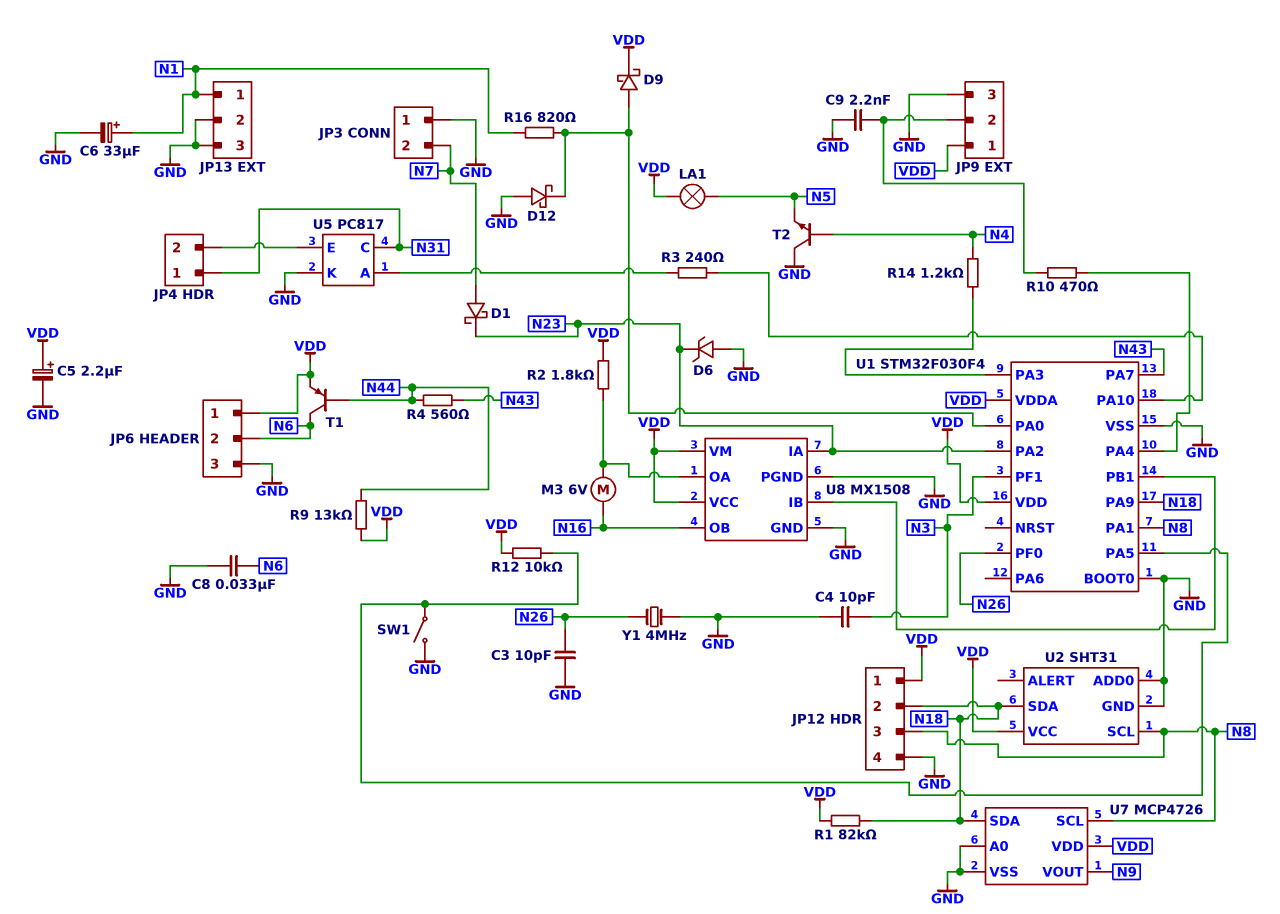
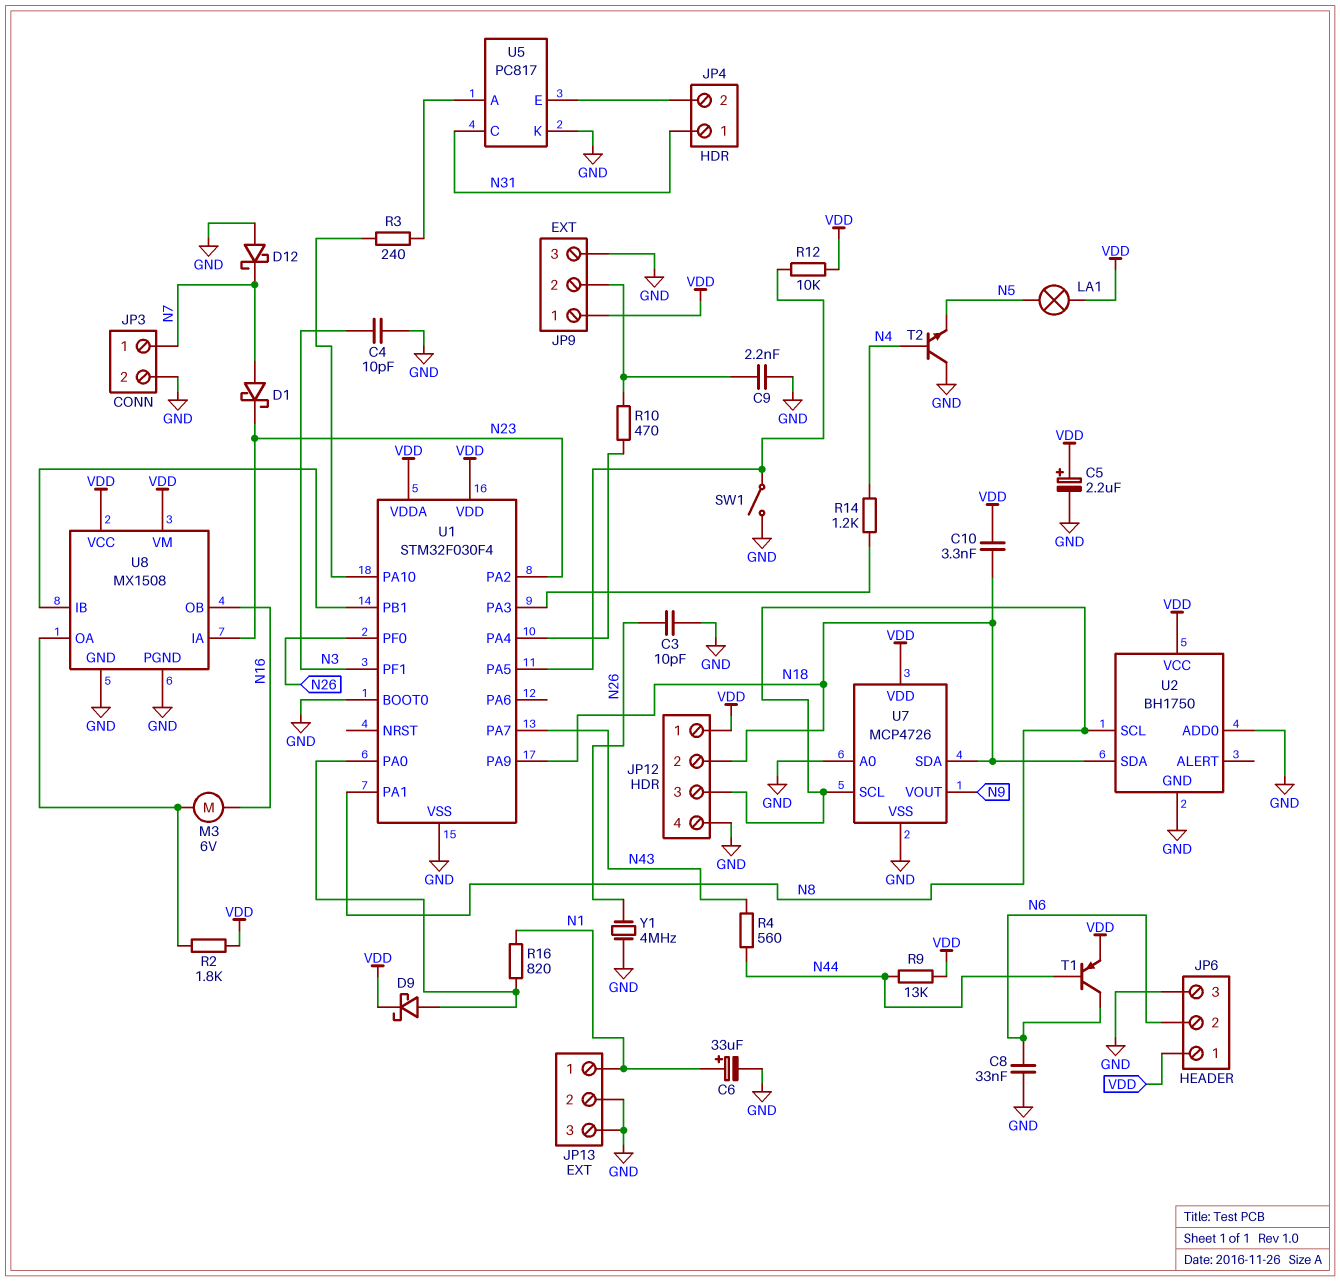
C10: none -> 3.3nF (N18, VDD)
D6: zener (A GND, K N23) -> none
D12: schottky (A GND, K U1/PA0) -> schottky (A GND, K N7)
JP3 pin 1: GND -> N7
JP3 pin 2: N7 -> GND
R1: 82k (N18, VDD) -> none
U2: SHT31 -> BH1750

